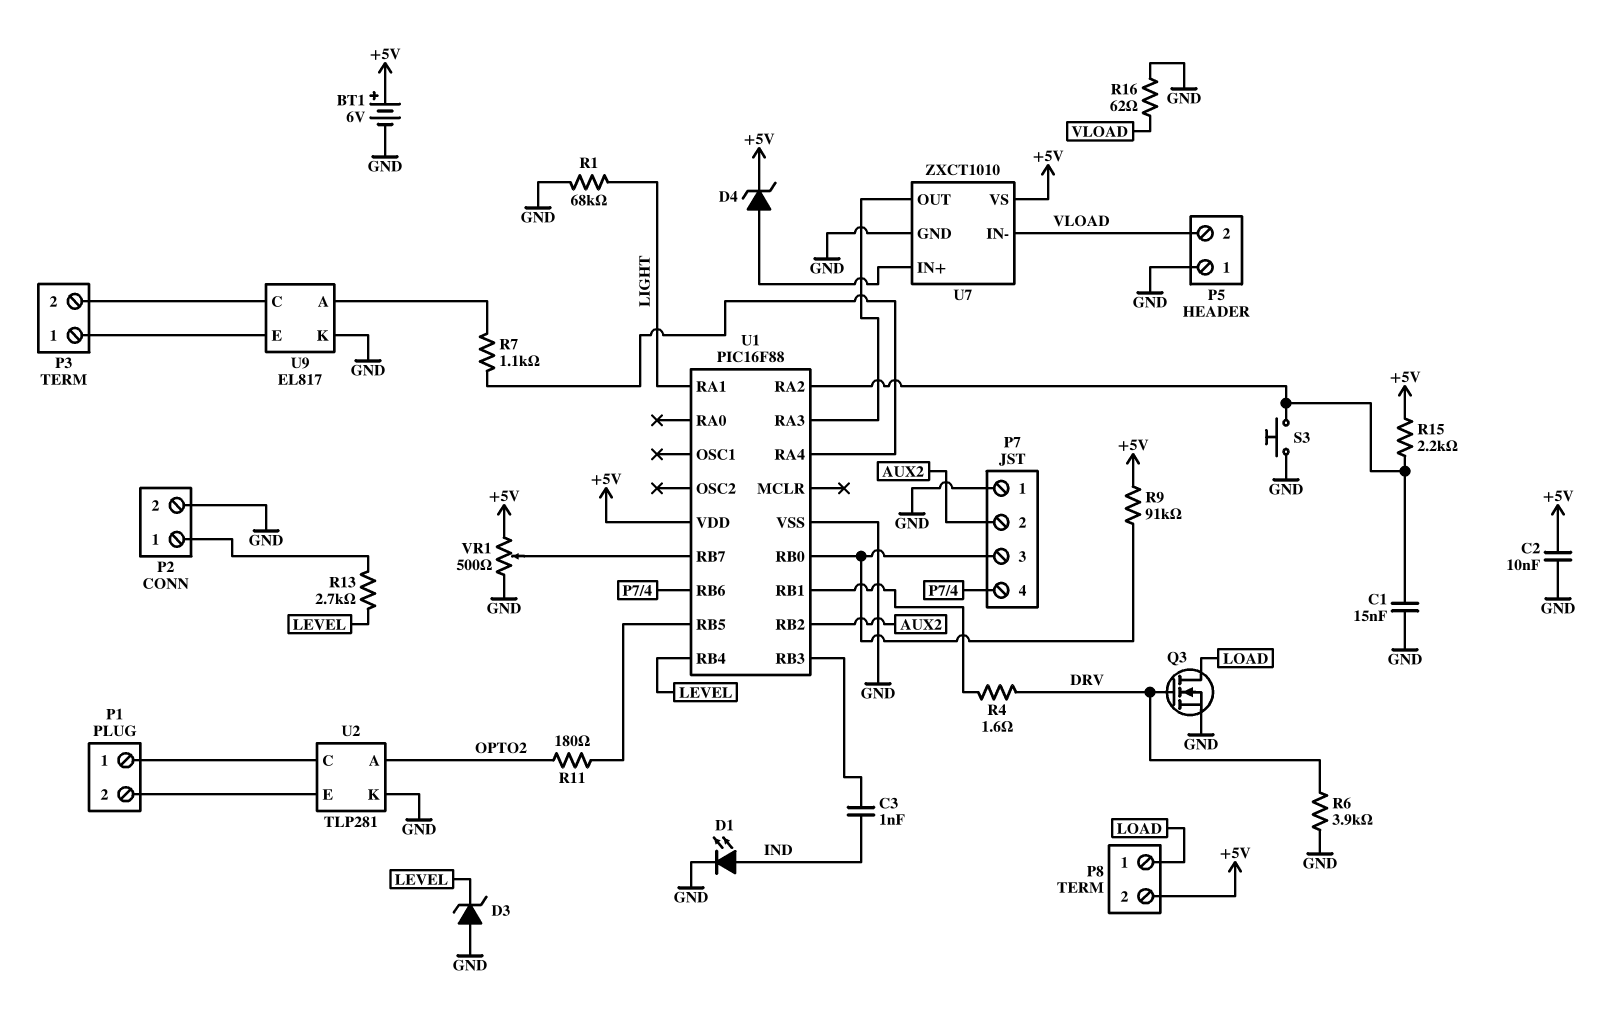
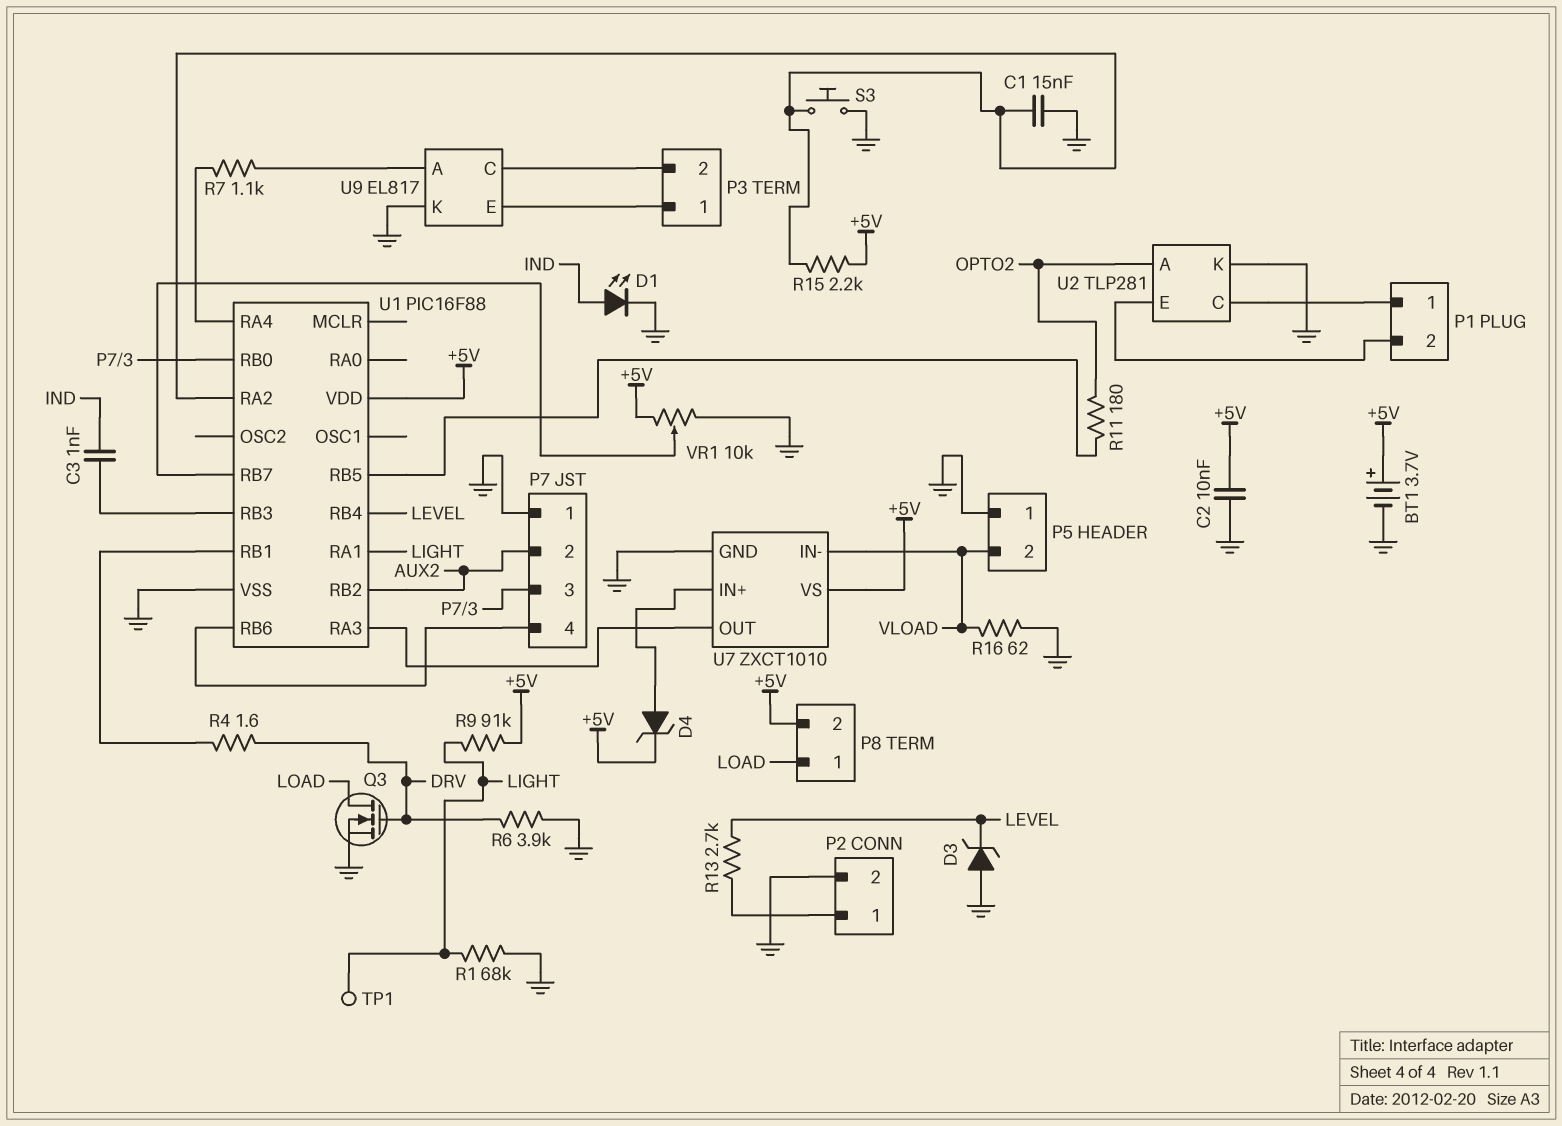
BT1: 6V (plus +5V, minus GND) -> 3.7V (plus +5V, minus GND)
R9: 91k (+5V, P7/3) -> 91k (+5V, LIGHT)
TP1: none -> test point (LIGHT)
VR1: 500 (+5V, GND, wiper U1/RB7) -> 10k (+5V, GND, wiper U1/RB7)

